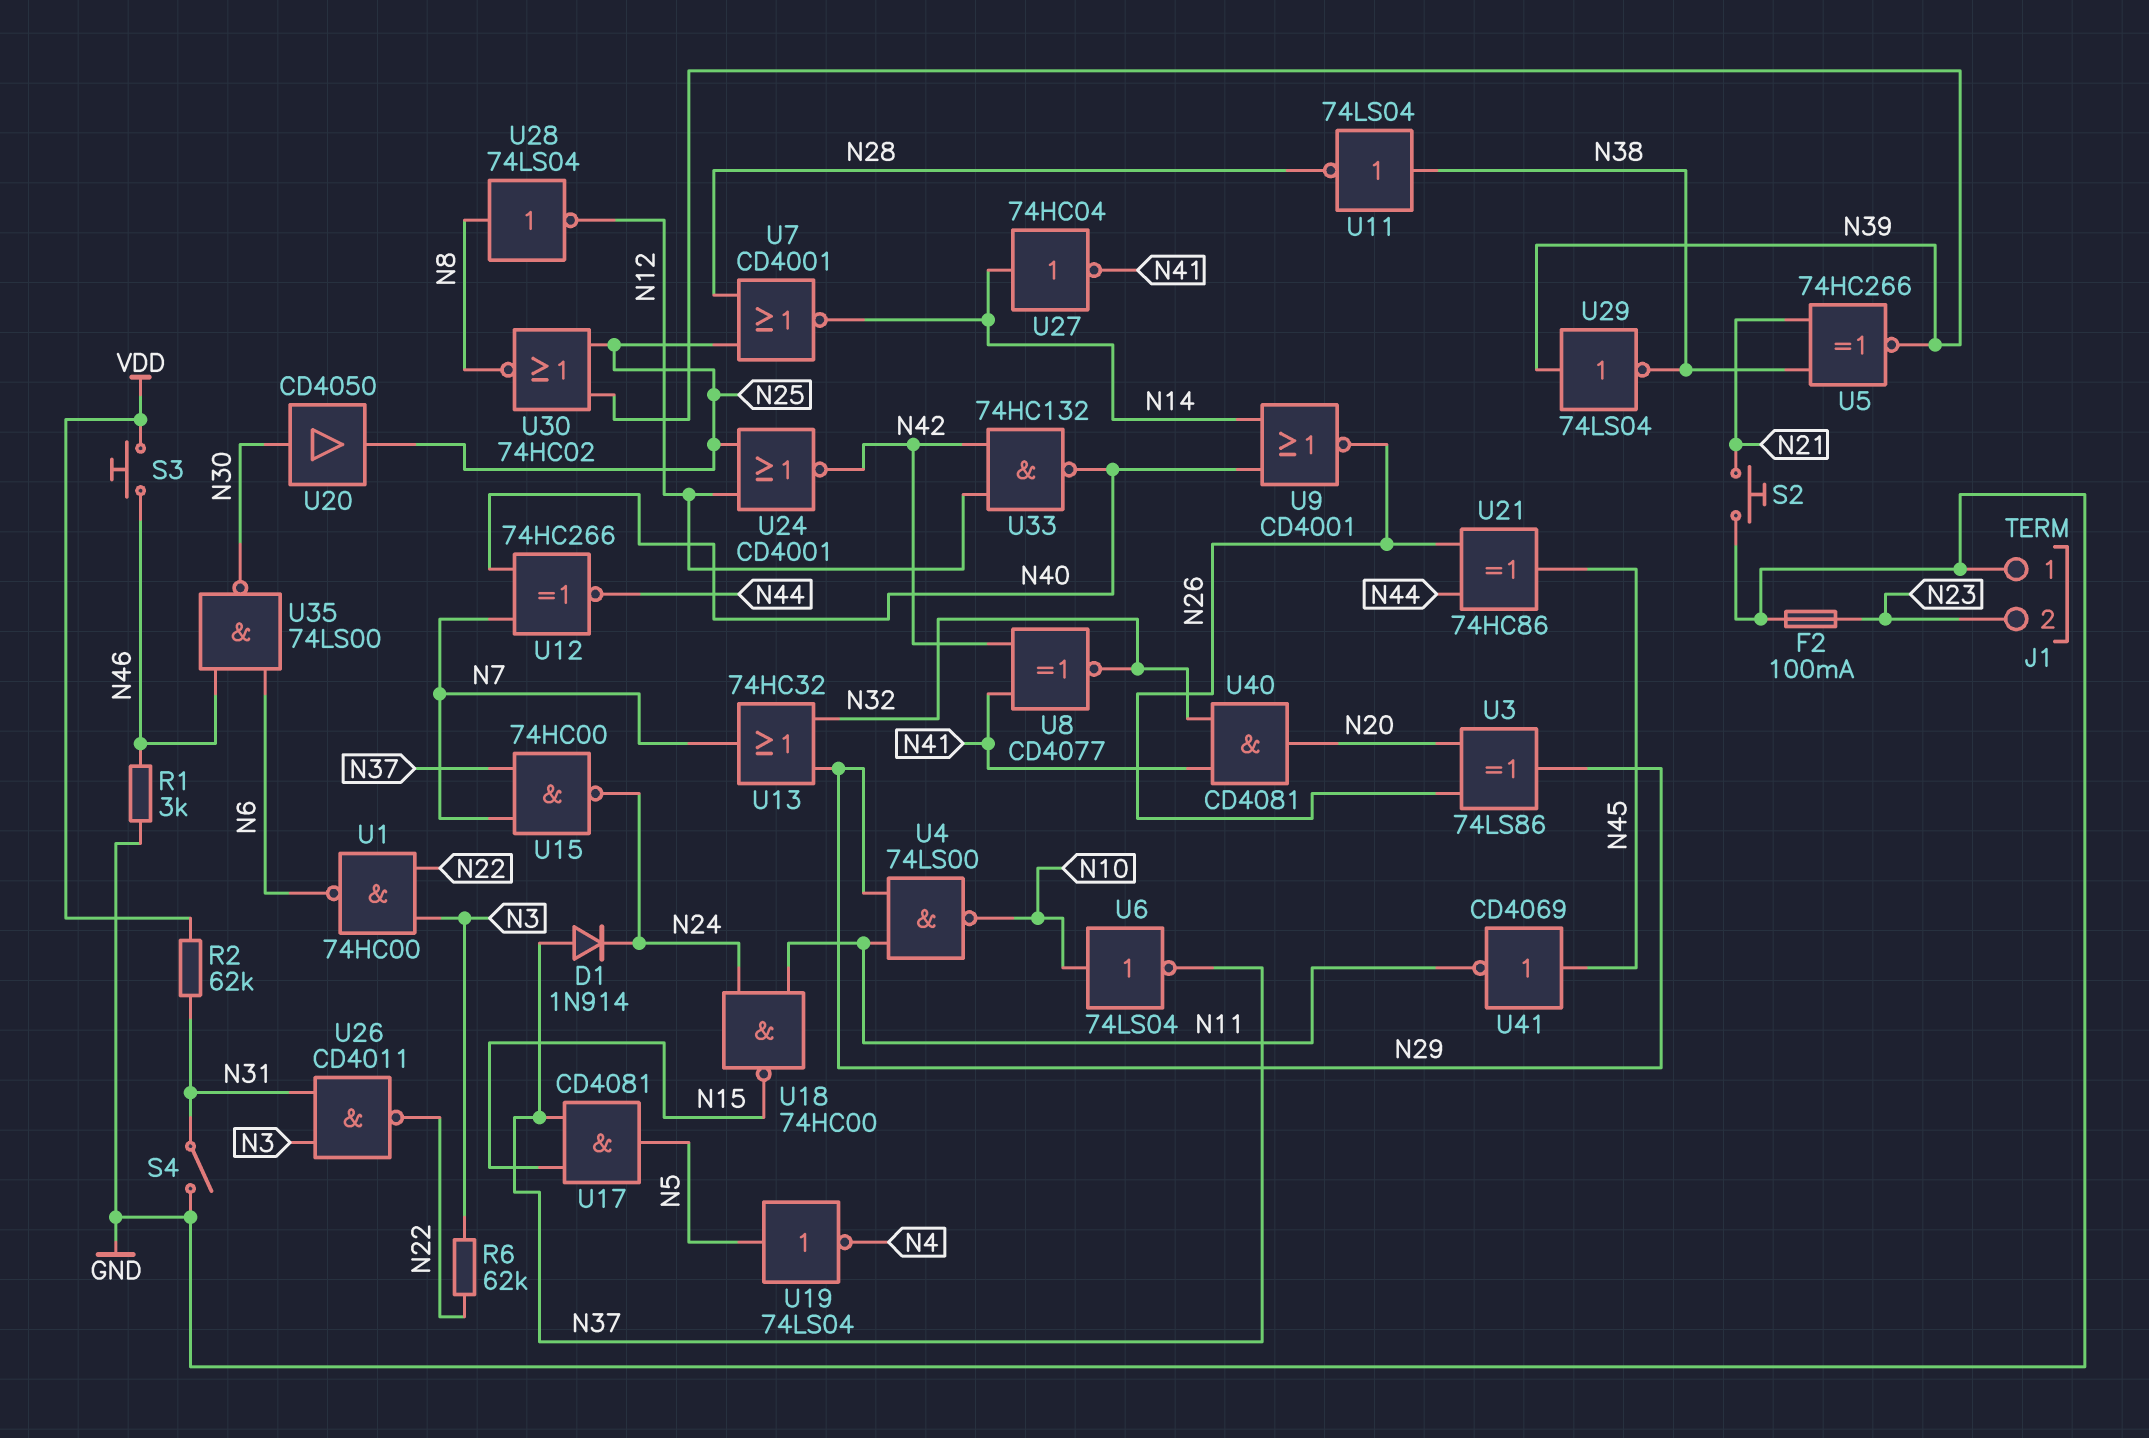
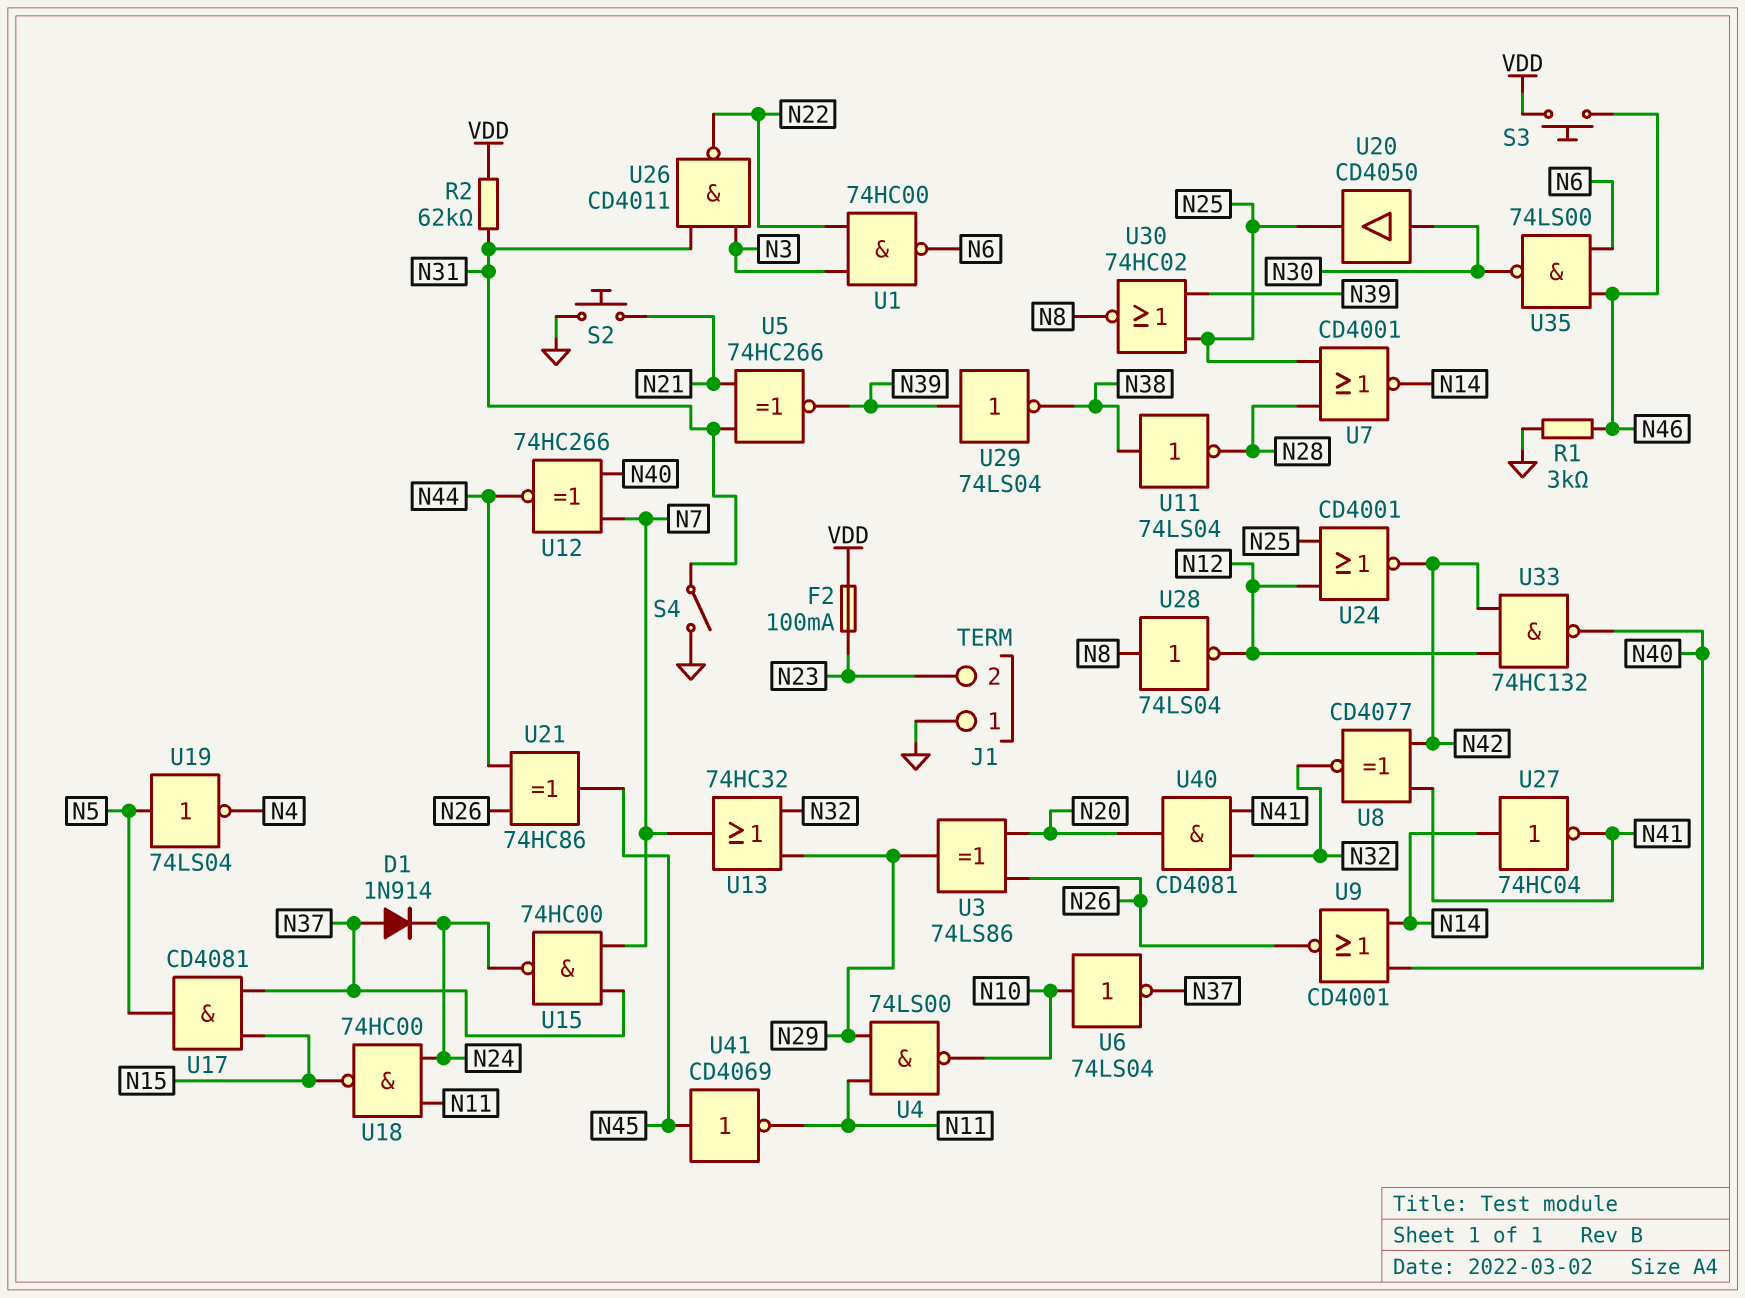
F2: 100mA (GND, N23) -> 100mA (N23, VDD)
R6: 62k (N3, N22) -> none
U5: XNOR 74HC266 (in N21, in N38, out N39) -> XNOR 74HC266 (in N21, in N31, out N39)

